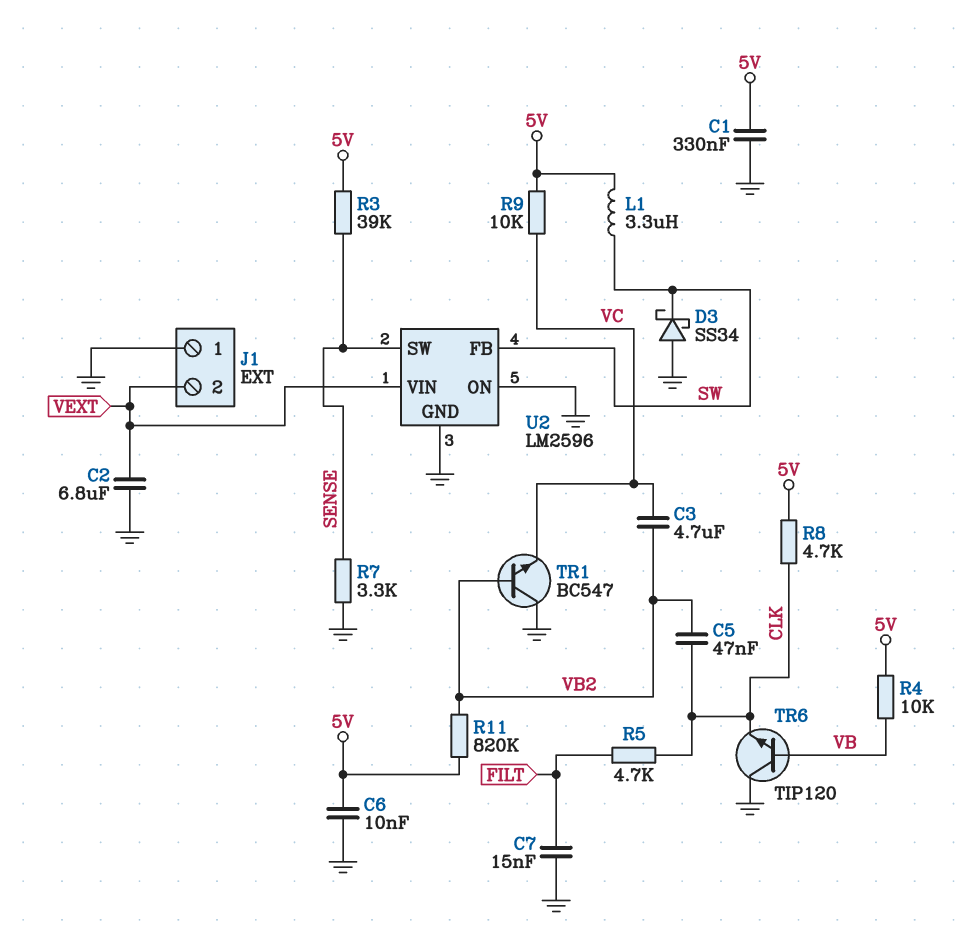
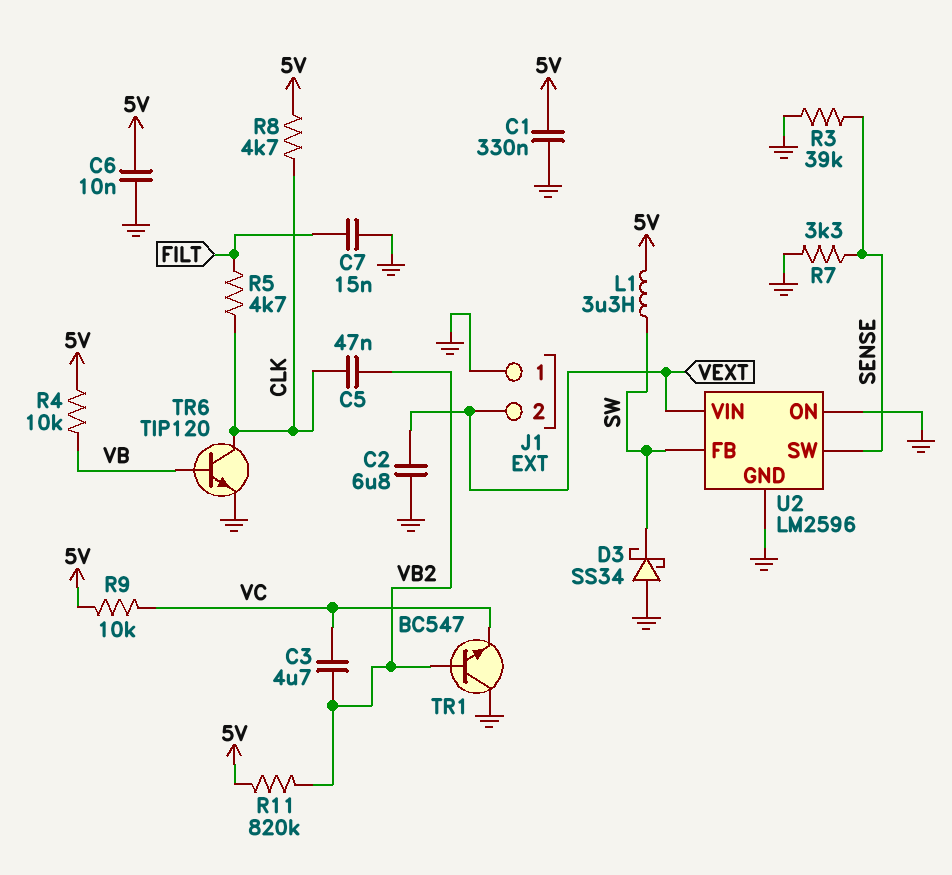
R3: 39k (5V, SENSE) -> 39k (GND, SENSE)
TR6: NPN TIP120 (B VB, C GND, E CLK) -> NPN TIP120 (B VB, C CLK, E GND)

